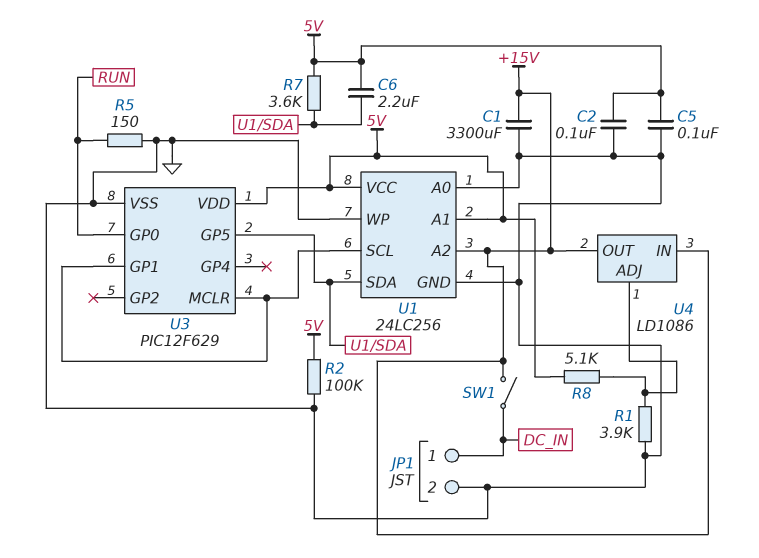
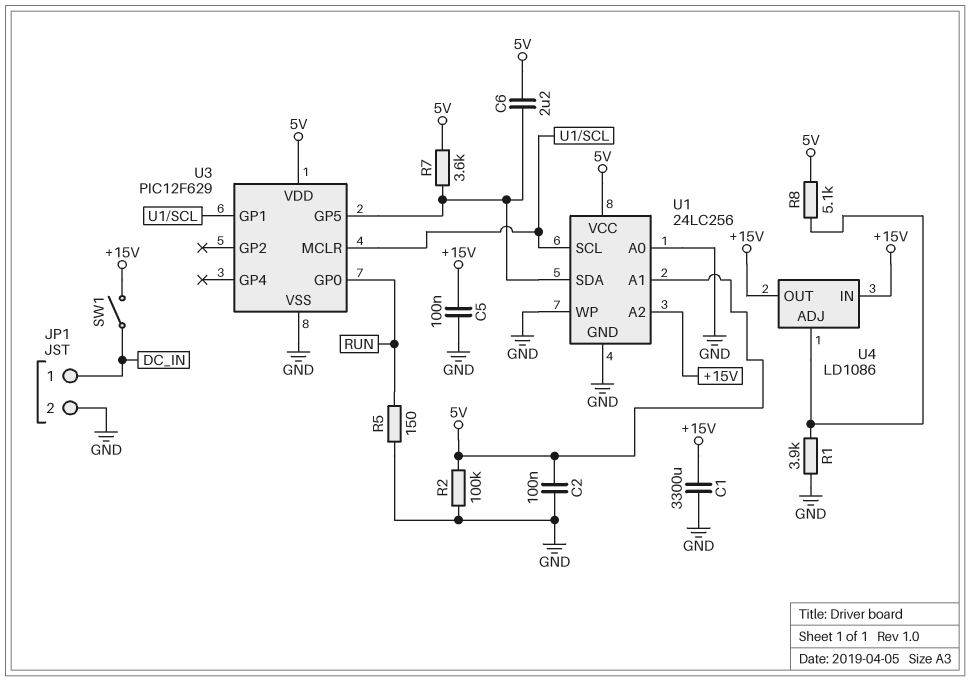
C5: 100nF (5V, GND) -> 100nF (+15V, GND)

